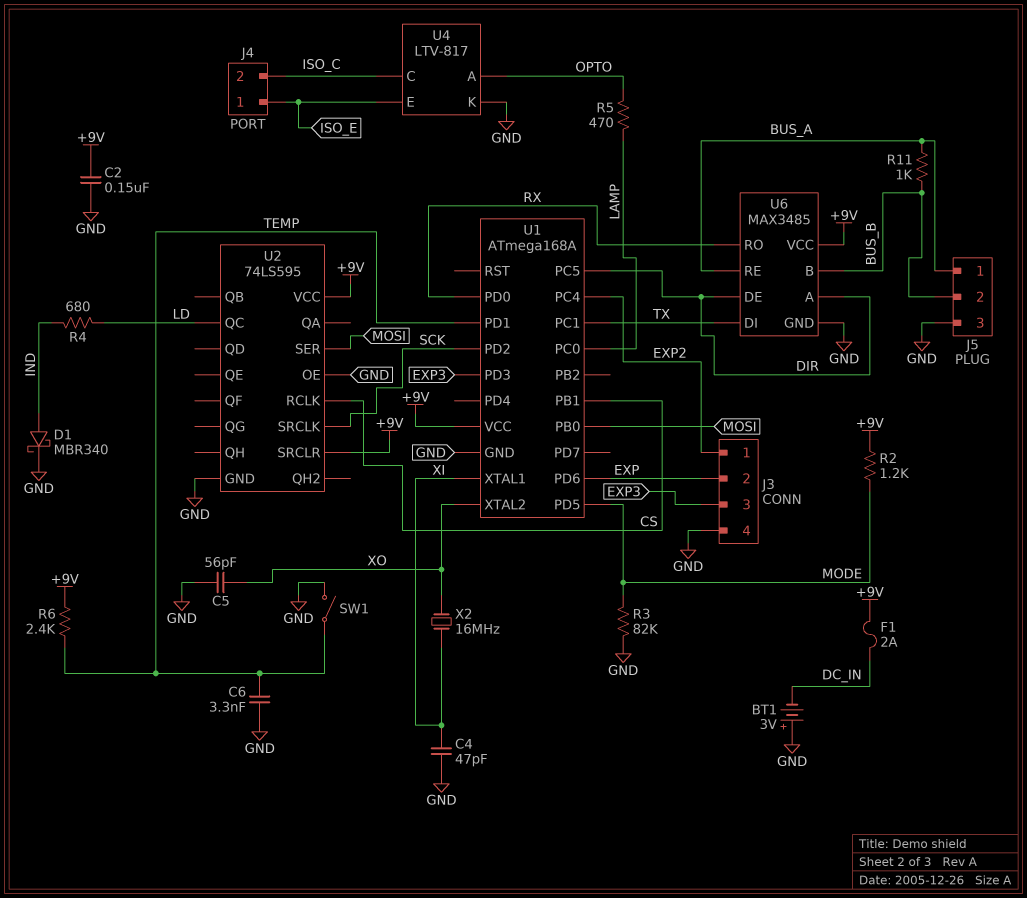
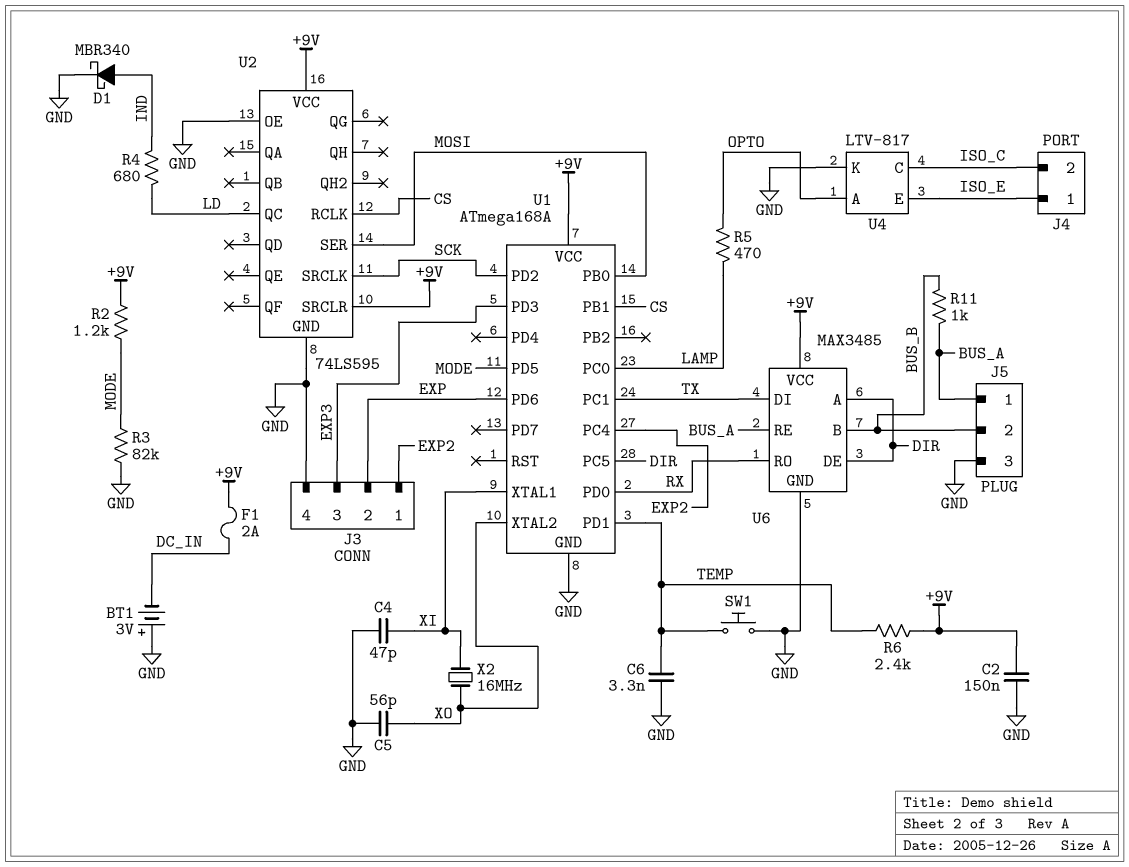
SW1: switch (GND, TEMP) -> button (GND, TEMP)

